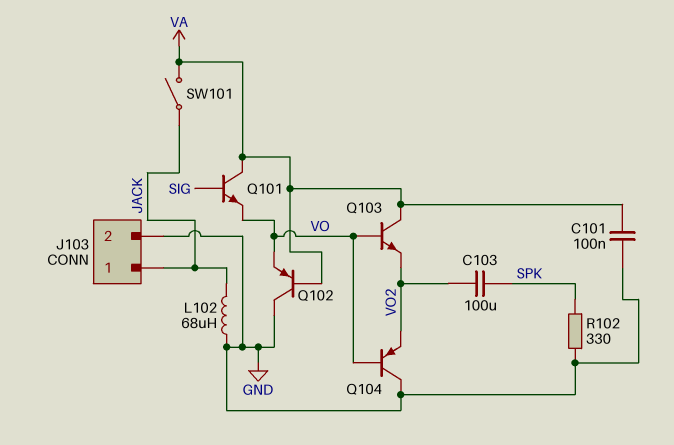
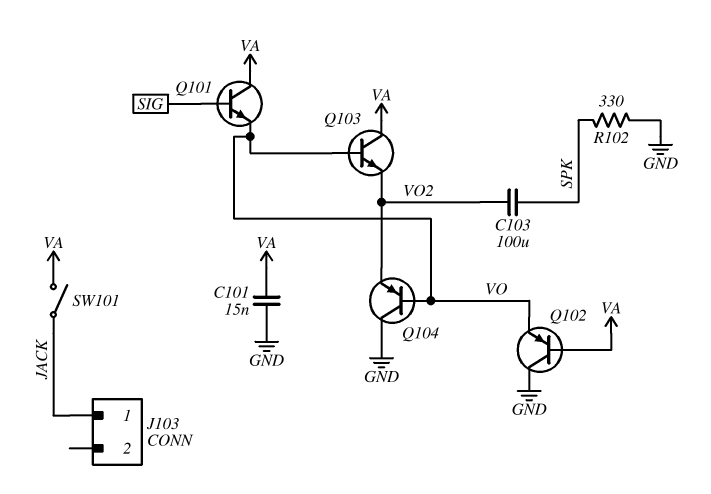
C101: 100nF (GND, VA) -> 15nF (GND, VA)
J103 pin 2: GND -> none
L102: 68uH (GND, JACK) -> none

